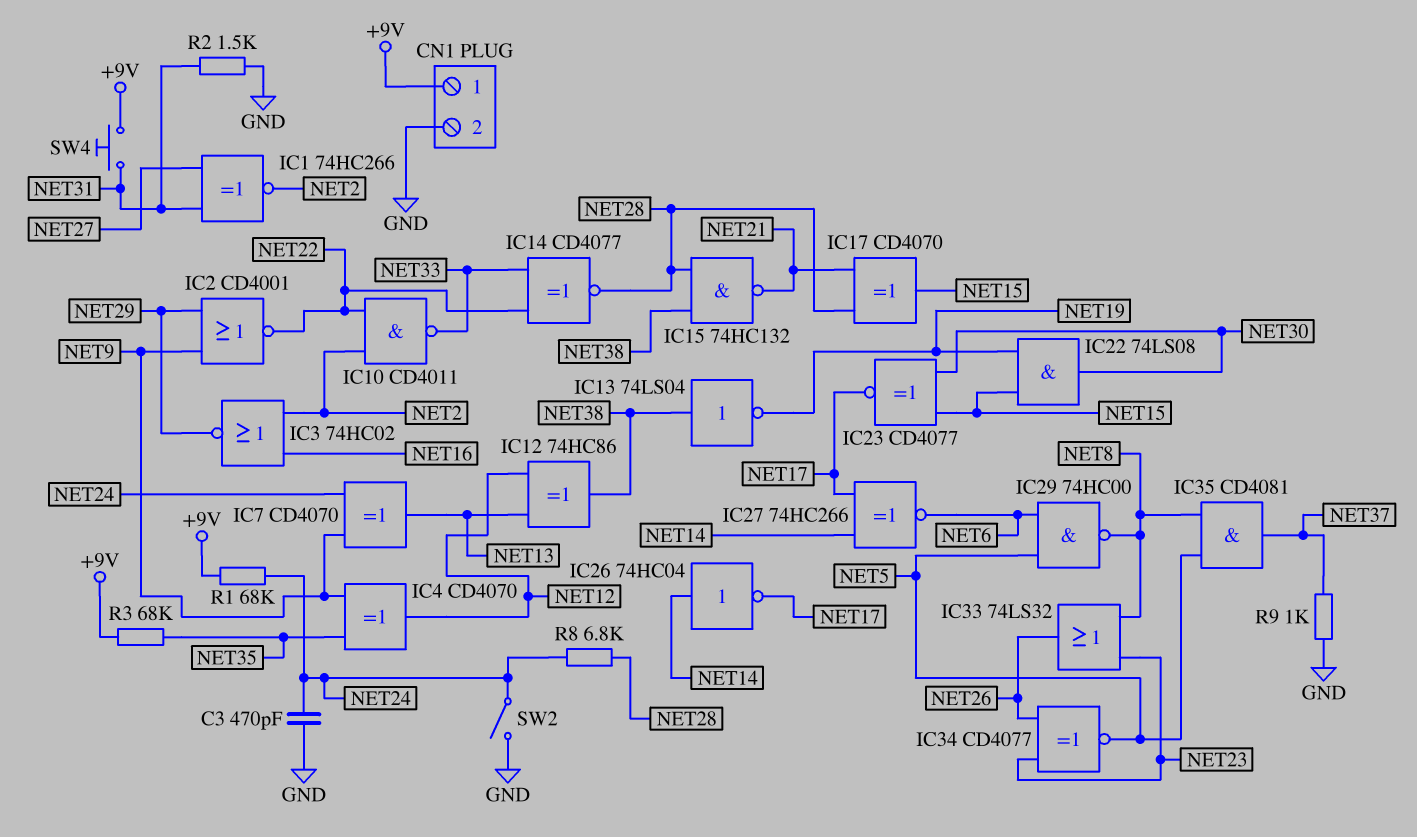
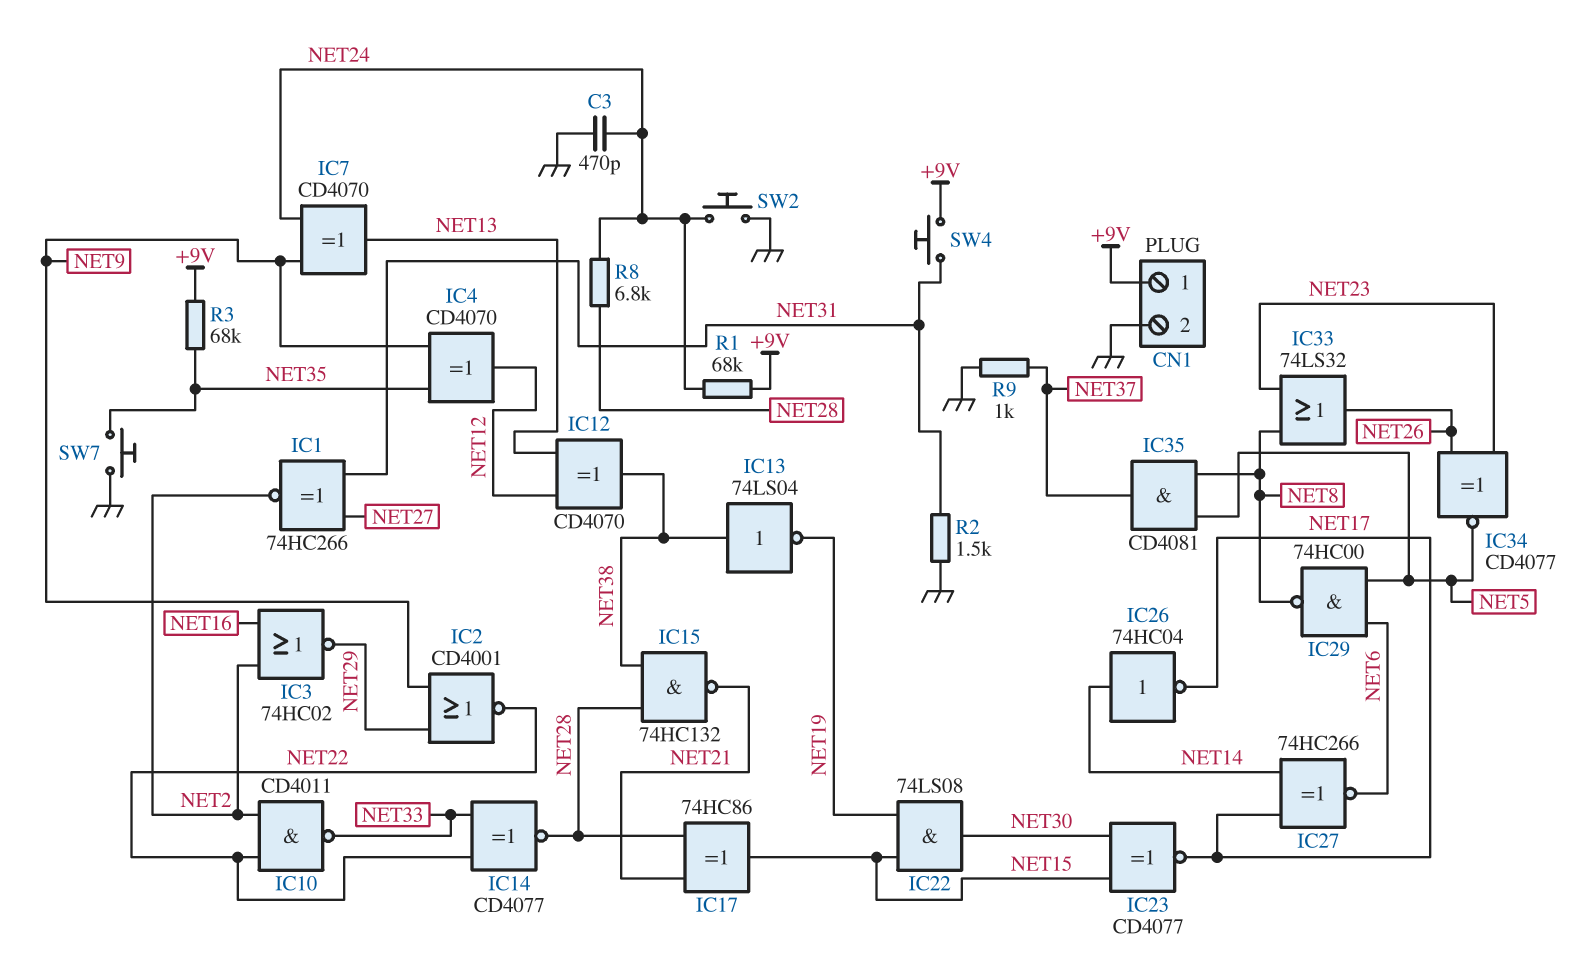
IC12: XOR 74HC86 (in NET12, in NET13, out NET38) -> XOR CD4070 (in NET12, in NET13, out NET38)
IC17: XOR CD4070 (in NET21, in NET28, out NET15) -> XOR 74HC86 (in NET21, in NET28, out NET15)
SW2: switch (GND, NET24) -> button (GND, NET24)
SW7: none -> button (GND, NET35)

